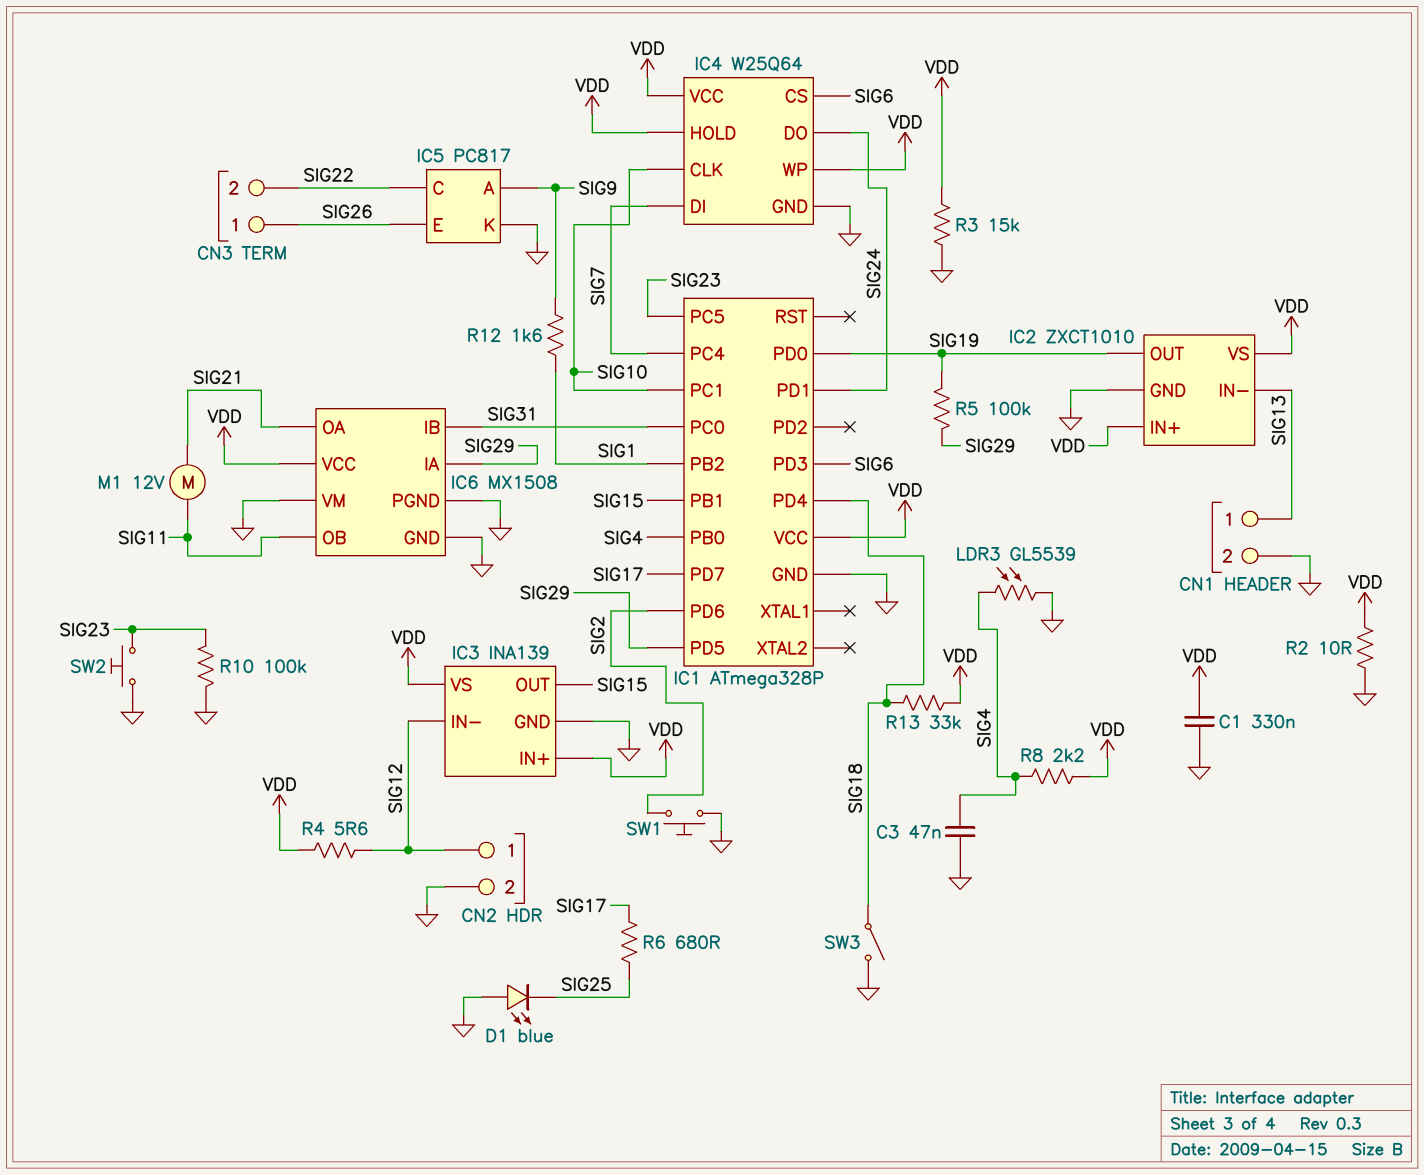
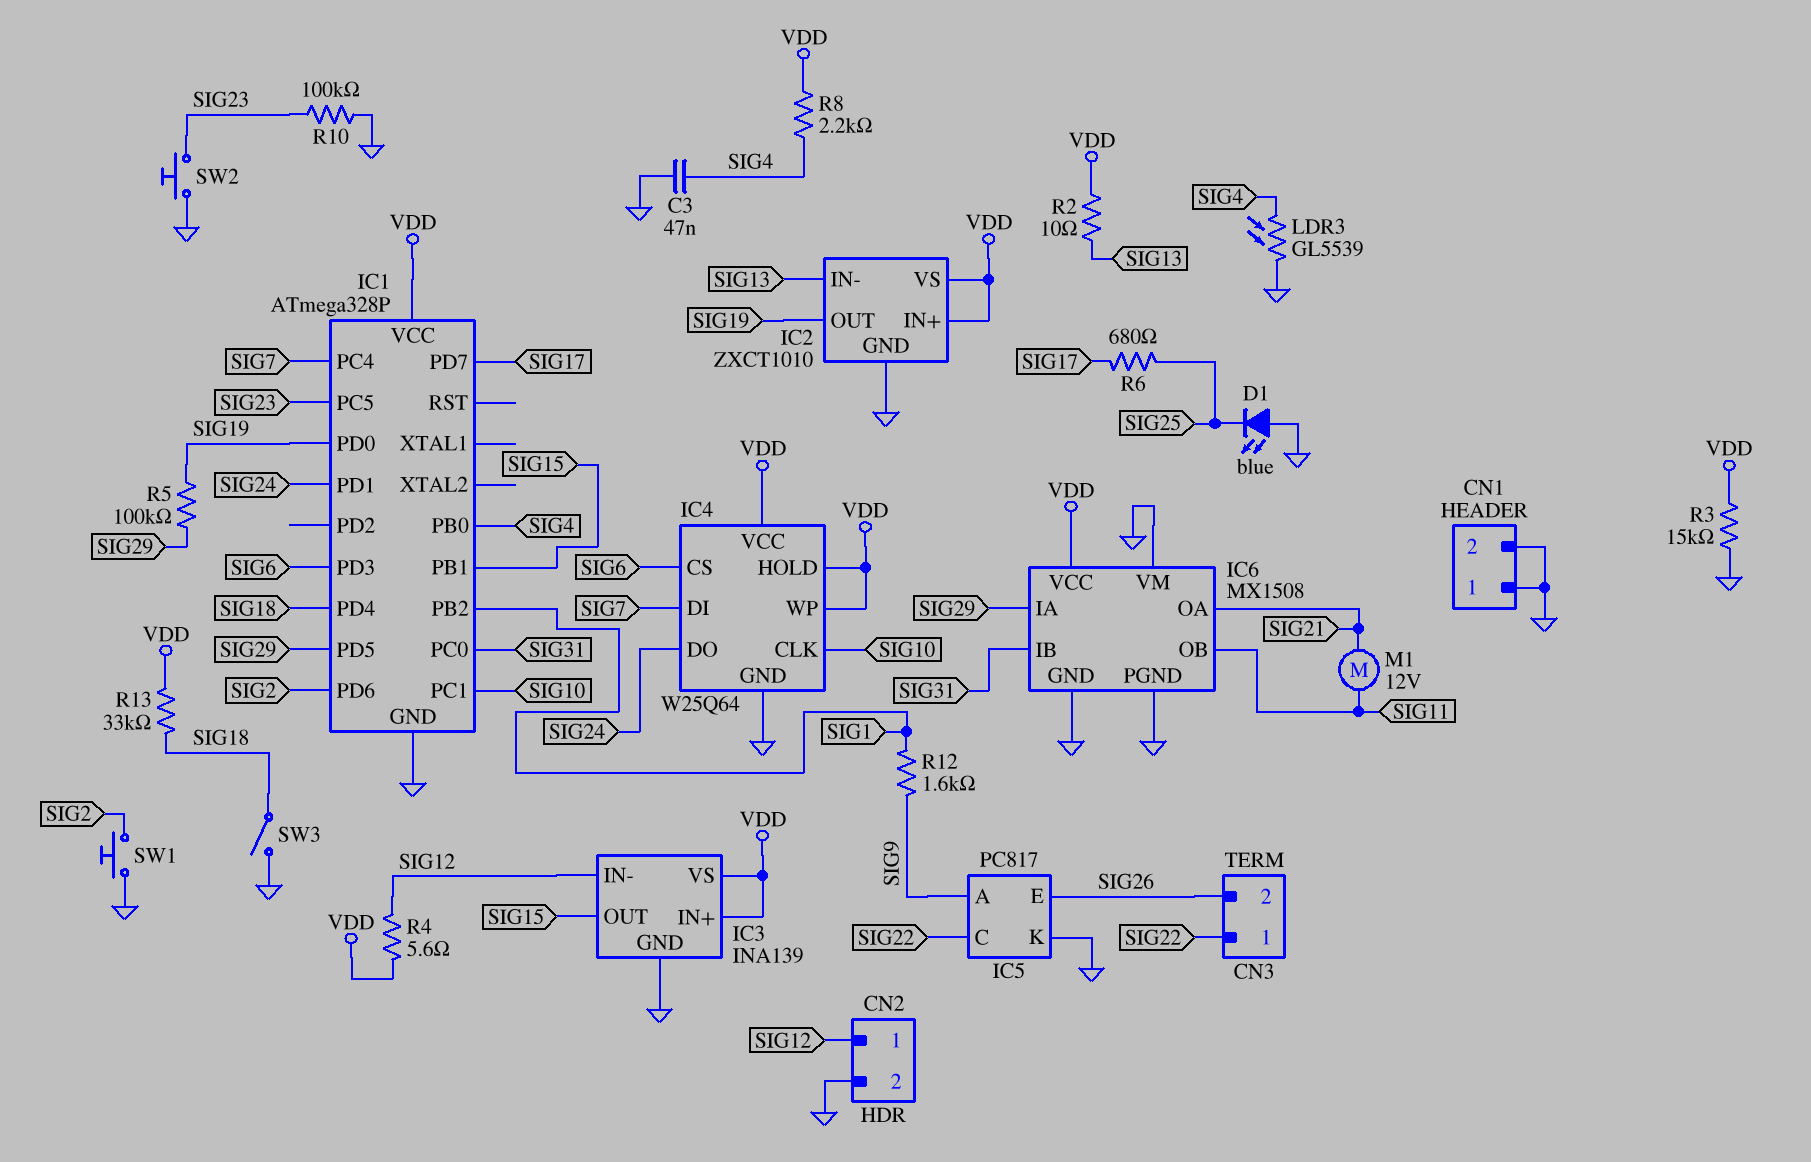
C1: 330nF (GND, VDD) -> none
CN1 pin 1: SIG13 -> GND
CN3 pin 1: SIG26 -> SIG22
CN3 pin 2: SIG22 -> SIG26
R2: 10 (GND, VDD) -> 10 (SIG13, VDD)

